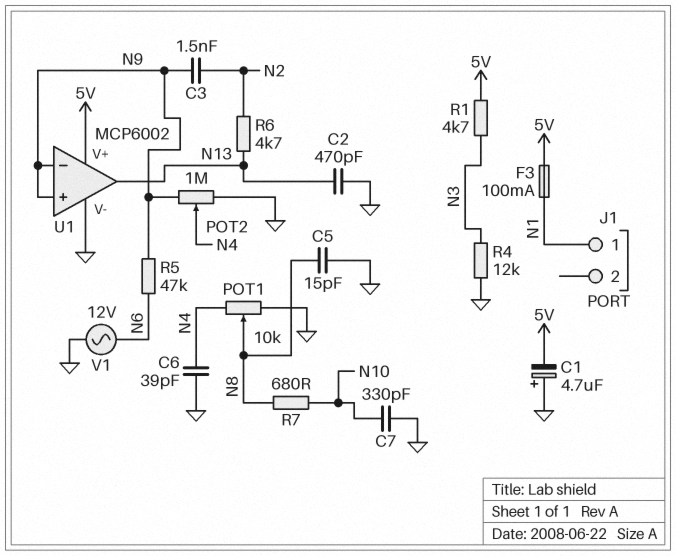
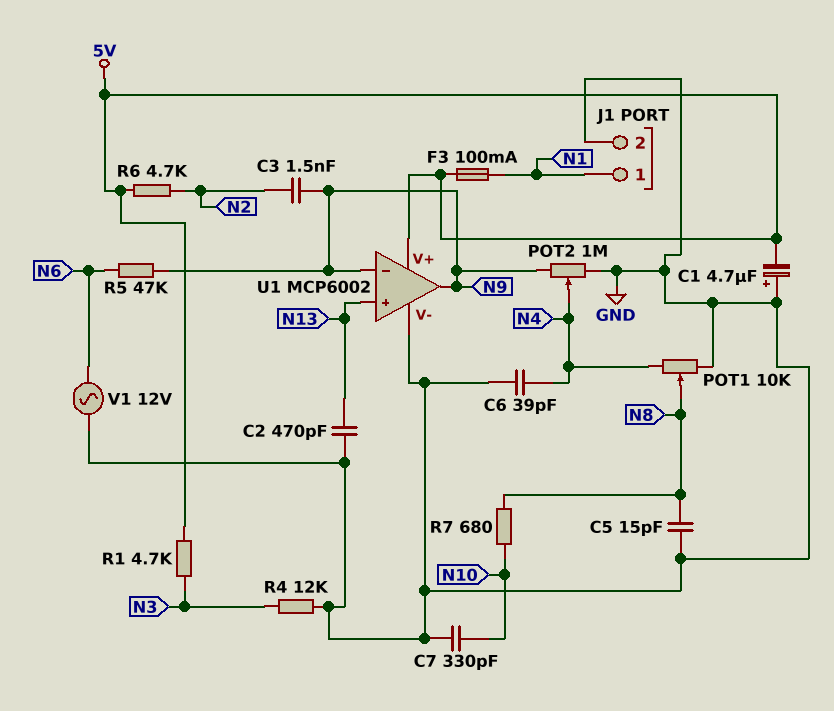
J1 pin 2: none -> GND
R6: 4.7k (N2, N13) -> 4.7k (5V, N2)
U1 pin in+: N9 -> N13
U1 pin out: N13 -> N9

